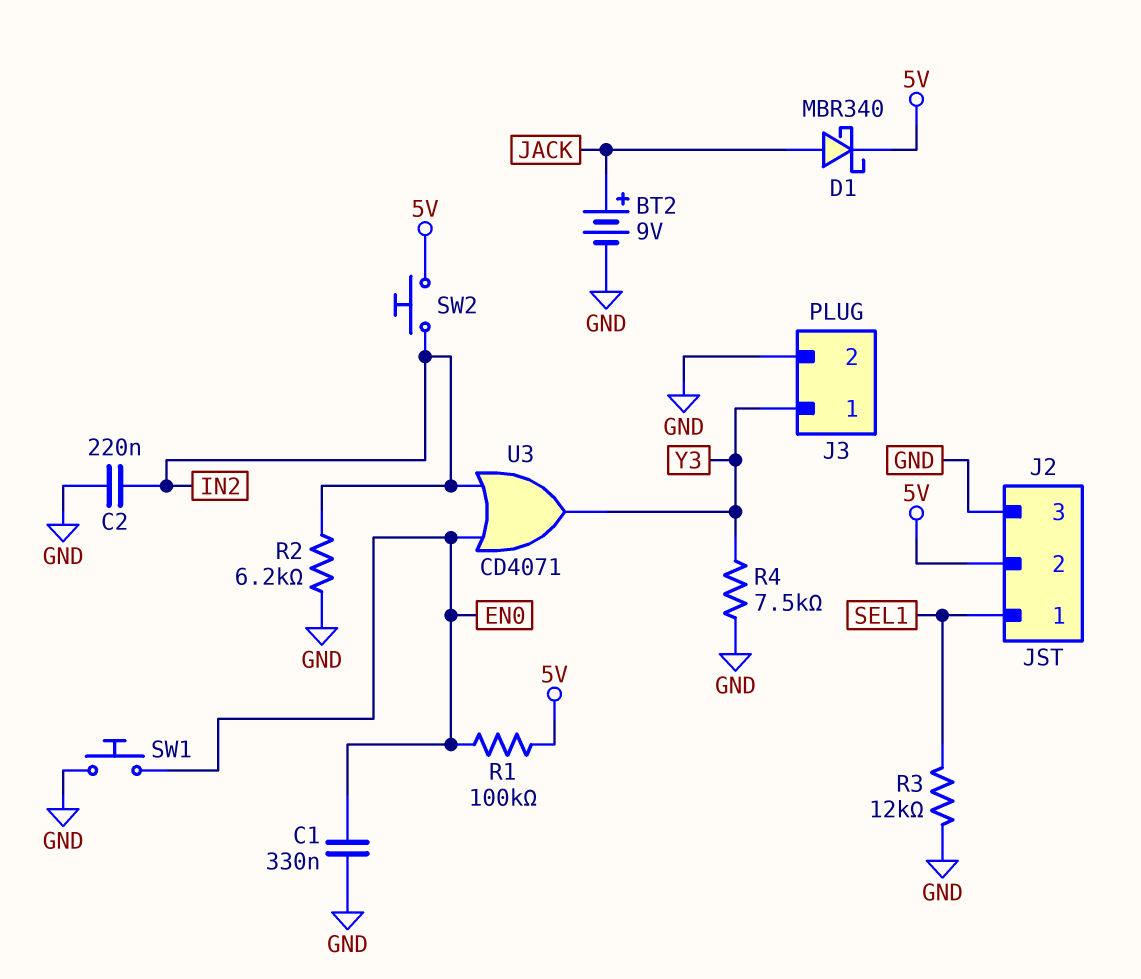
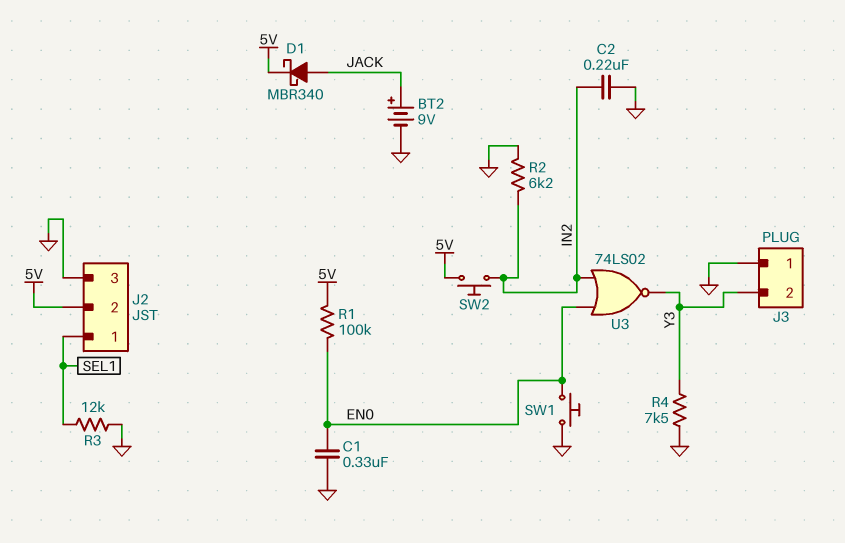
J3 pin 1: Y3 -> GND
J3 pin 2: GND -> Y3
U3: OR CD4071 (in EN0, in IN2, out Y3) -> NOR 74LS02 (in EN0, in IN2, out Y3)

